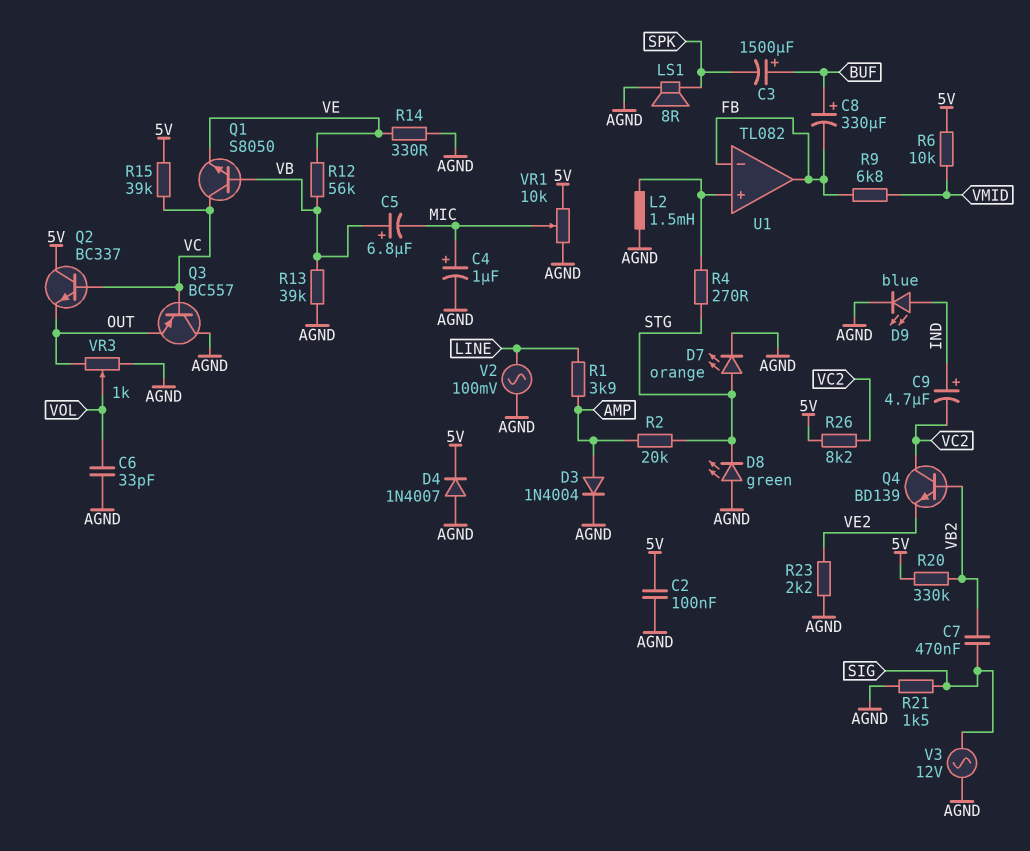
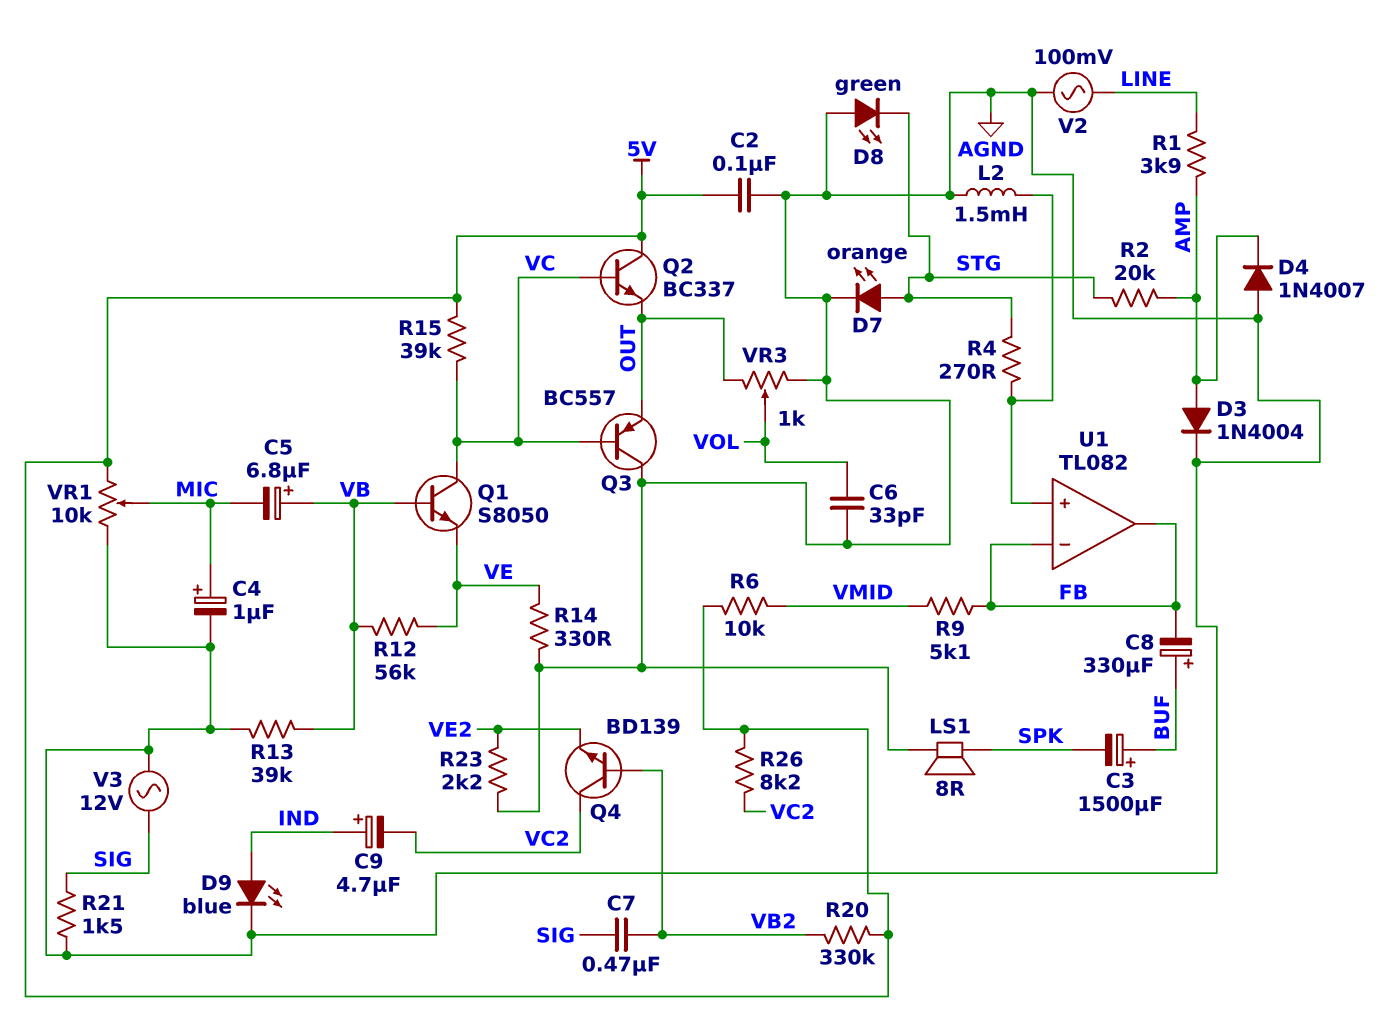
D4: diode 1N4007 (A AGND, K 5V) -> diode 1N4007 (A AGND, K AMP)
R9: 6.8k (FB, VMID) -> 5.1k (FB, VMID)

